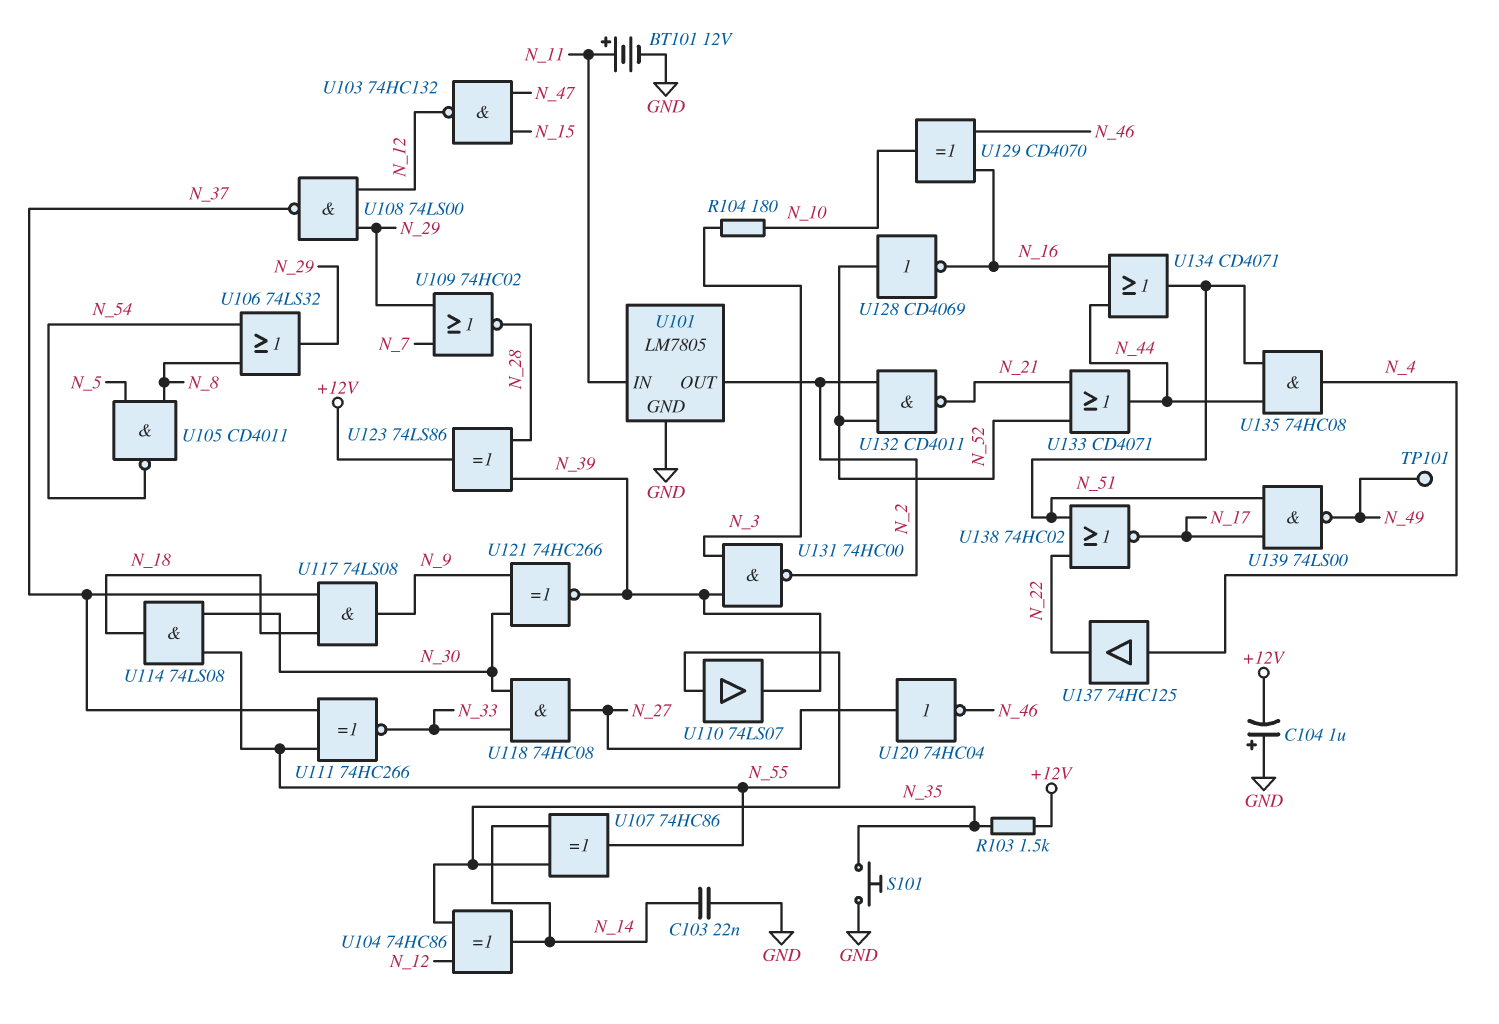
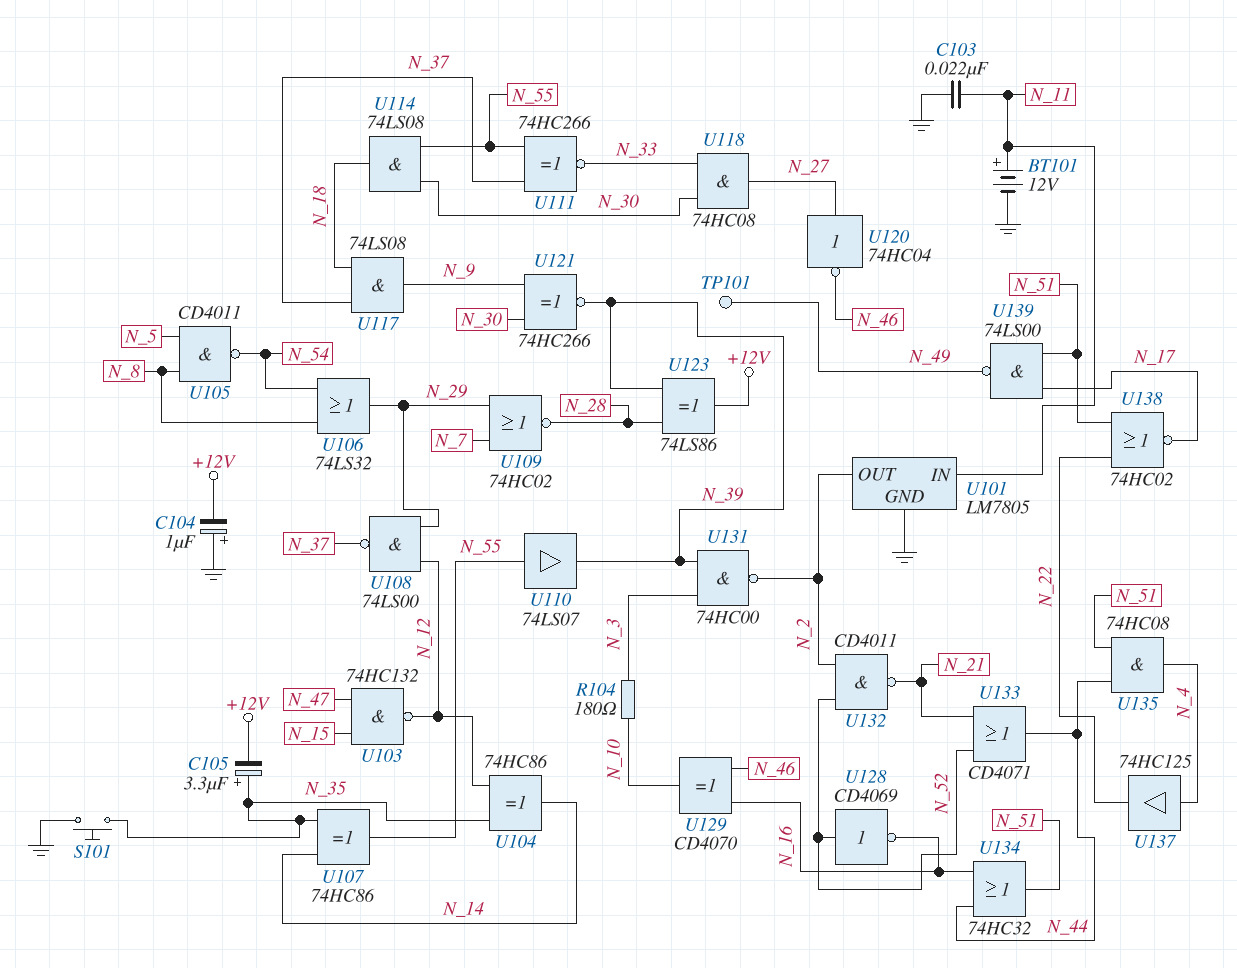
C103: 22nF (GND, N_14) -> 22nF (GND, N_11)
C105: none -> 3.3uF (plus N_35, minus +12V)
R103: 1.5k (+12V, N_35) -> none
U134: OR CD4071 (in N_16, in N_44, out N_51) -> OR 74HC32 (in N_16, in N_44, out N_51)

